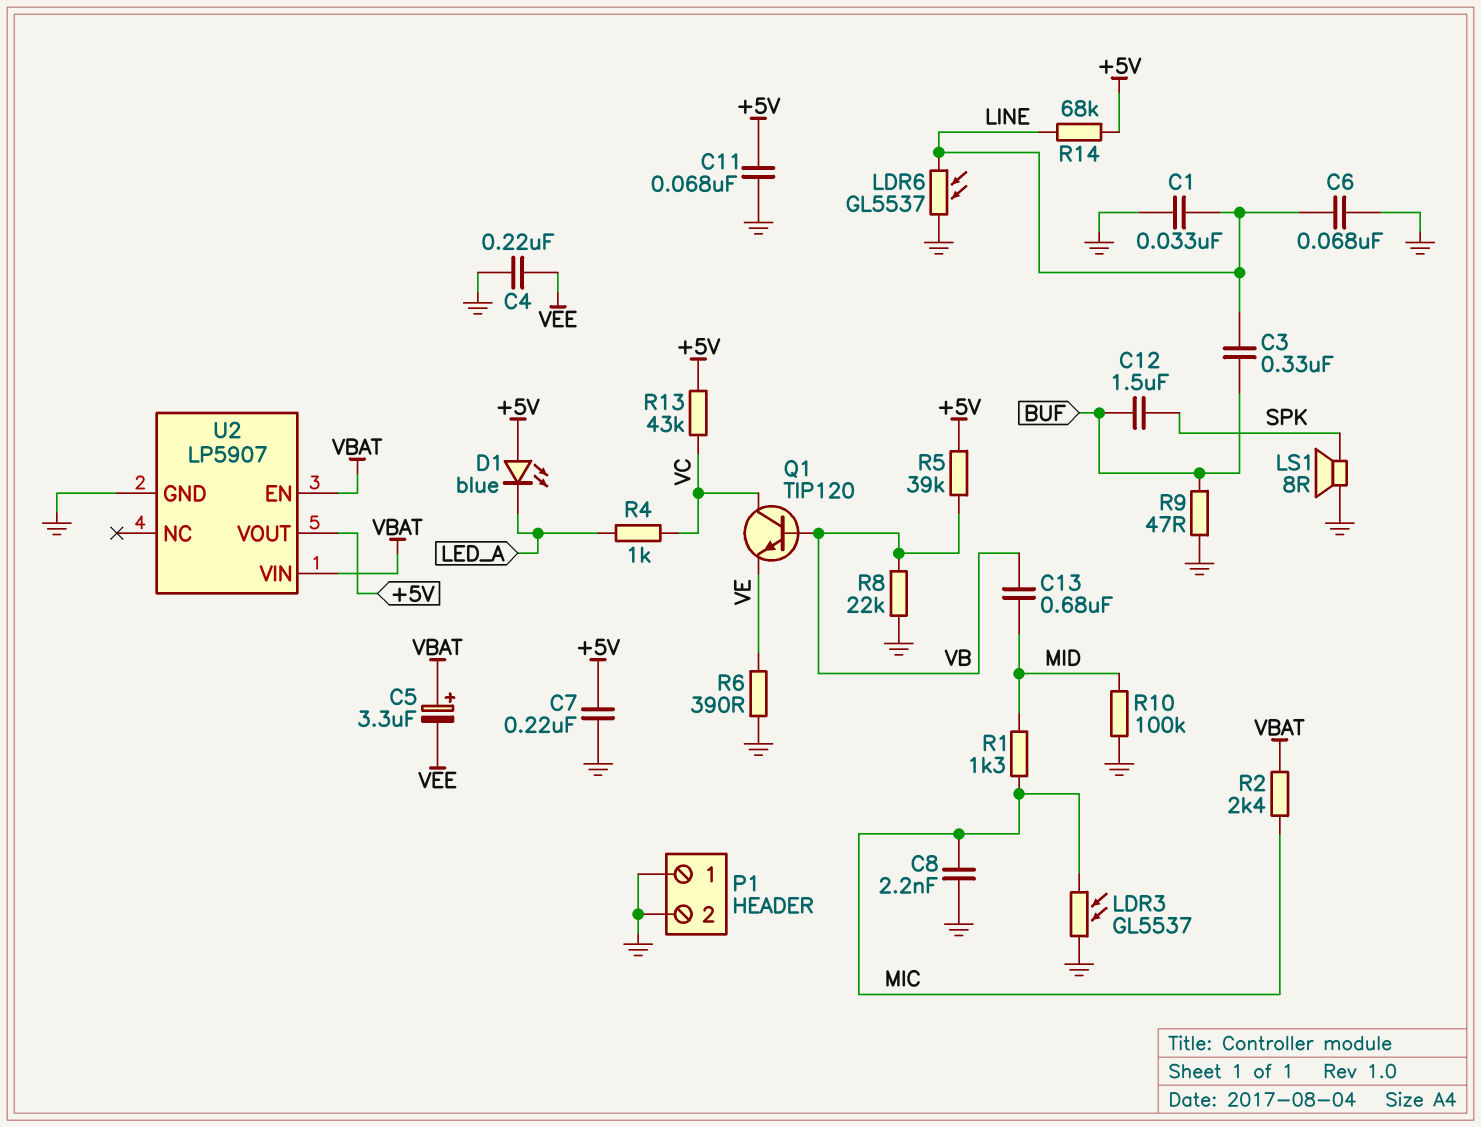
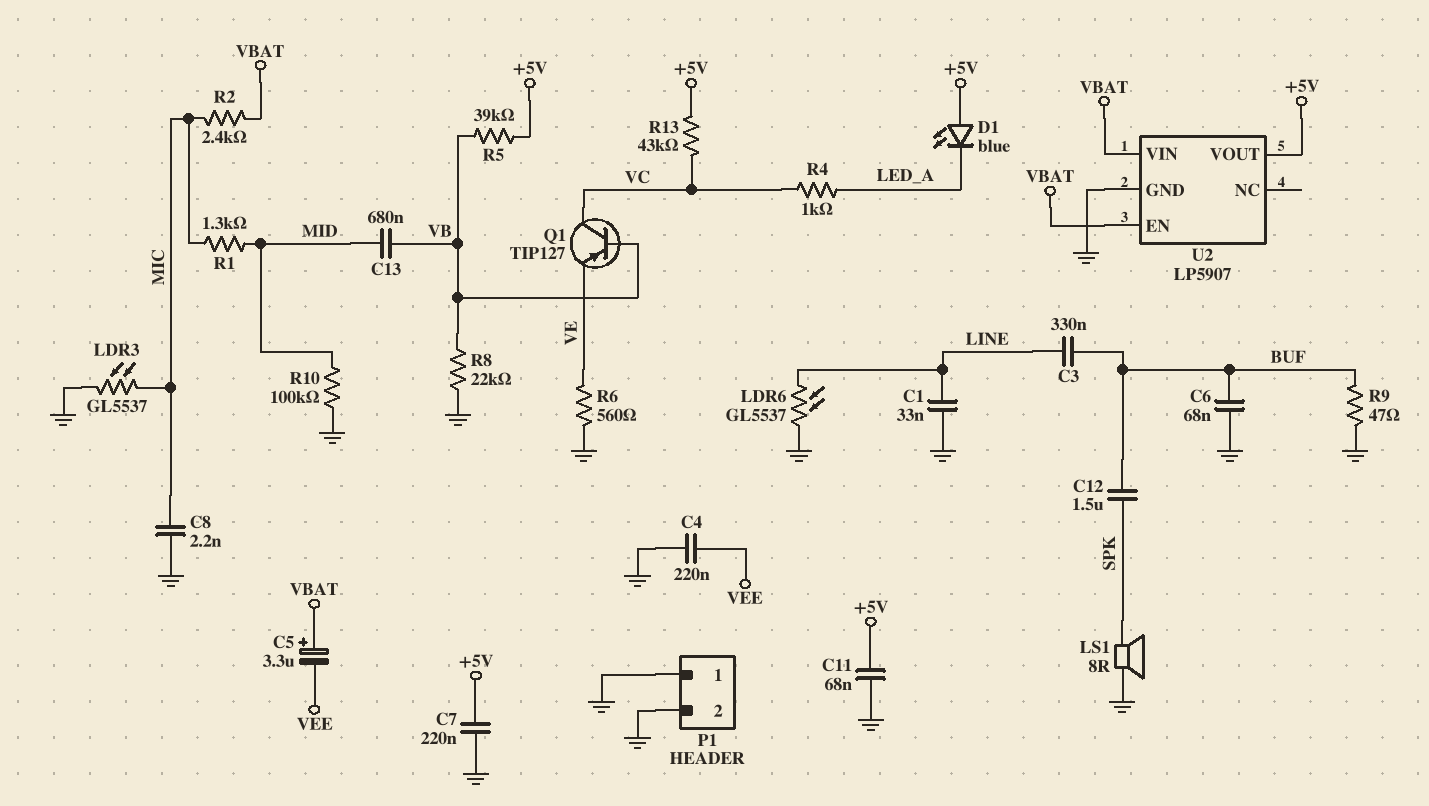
C6: 68nF (GND, LINE) -> 68nF (BUF, GND)
Q1: NPN TIP120 (B VB, C VC, E VE) -> PNP TIP127 (B VB, C VC, E VE)
R6: 390 (GND, VE) -> 560 (GND, VE)
R14: 68k (+5V, LINE) -> none

